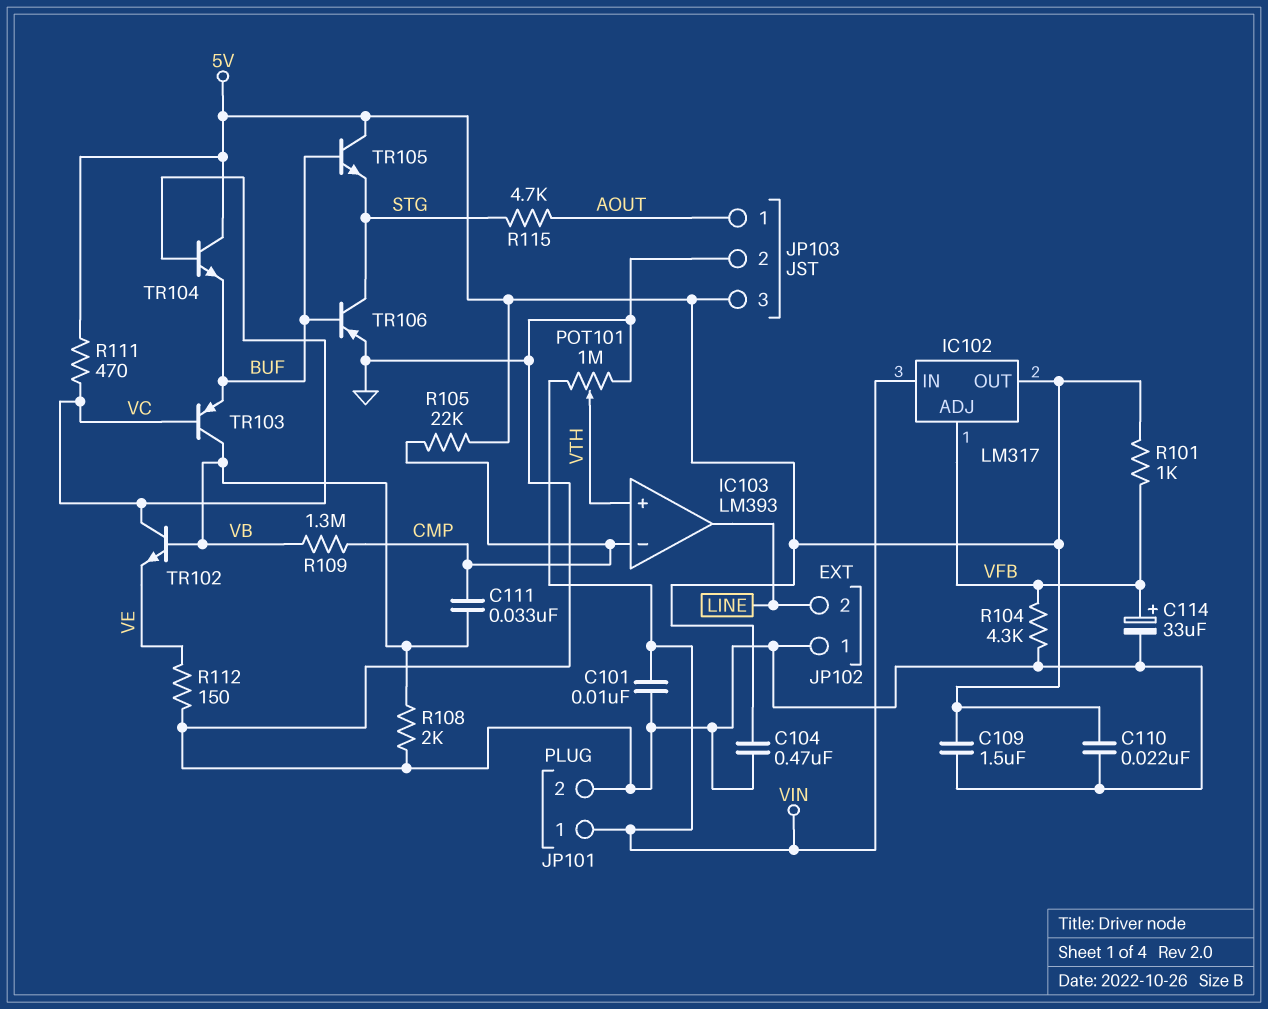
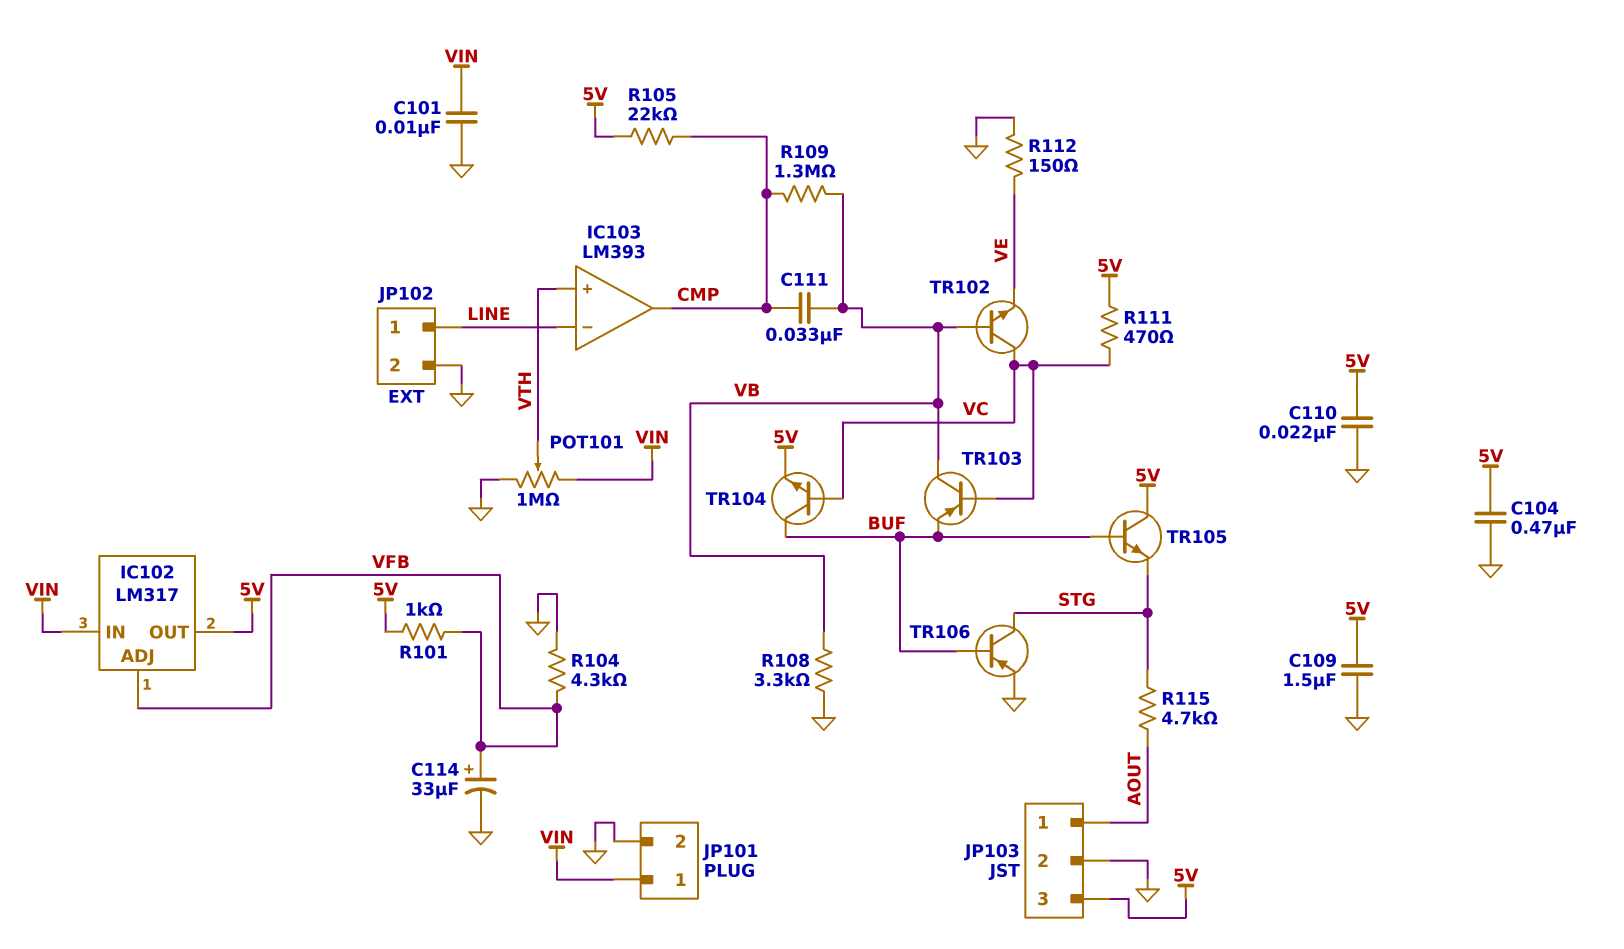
IC103 pin in-: CMP -> LINE
IC103 pin out: LINE -> CMP
JP102 pin 1: GND -> LINE
JP102 pin 2: LINE -> GND
R108: 2k (GND, VB) -> 3.3k (GND, VB)
TR104: NPN (B VC, C 5V, E BUF) -> NPN (B VC, C BUF, E 5V)

